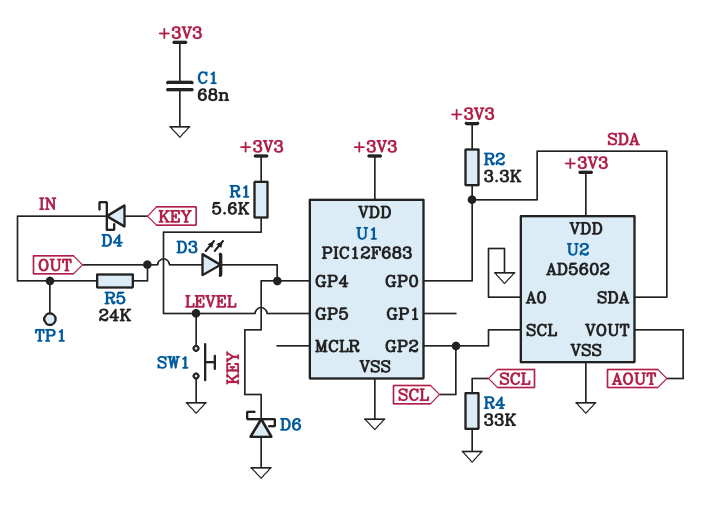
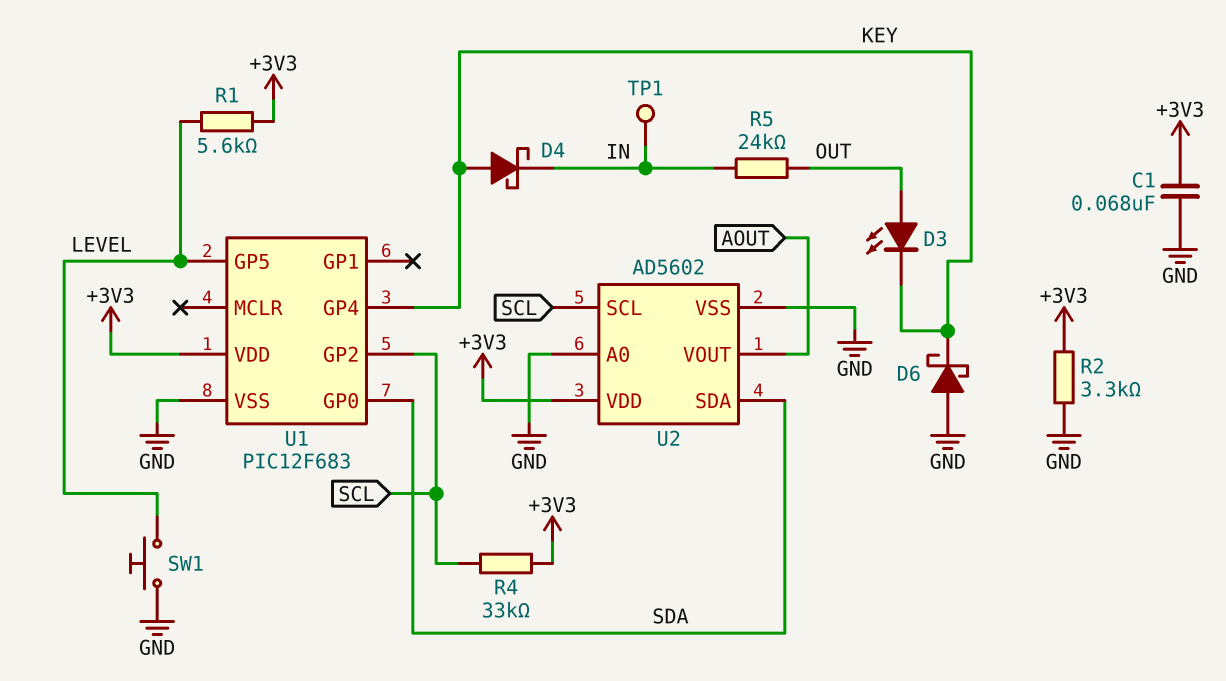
R2: 3.3k (+3V3, SDA) -> 3.3k (+3V3, GND)
R4: 33k (GND, SCL) -> 33k (+3V3, SCL)

